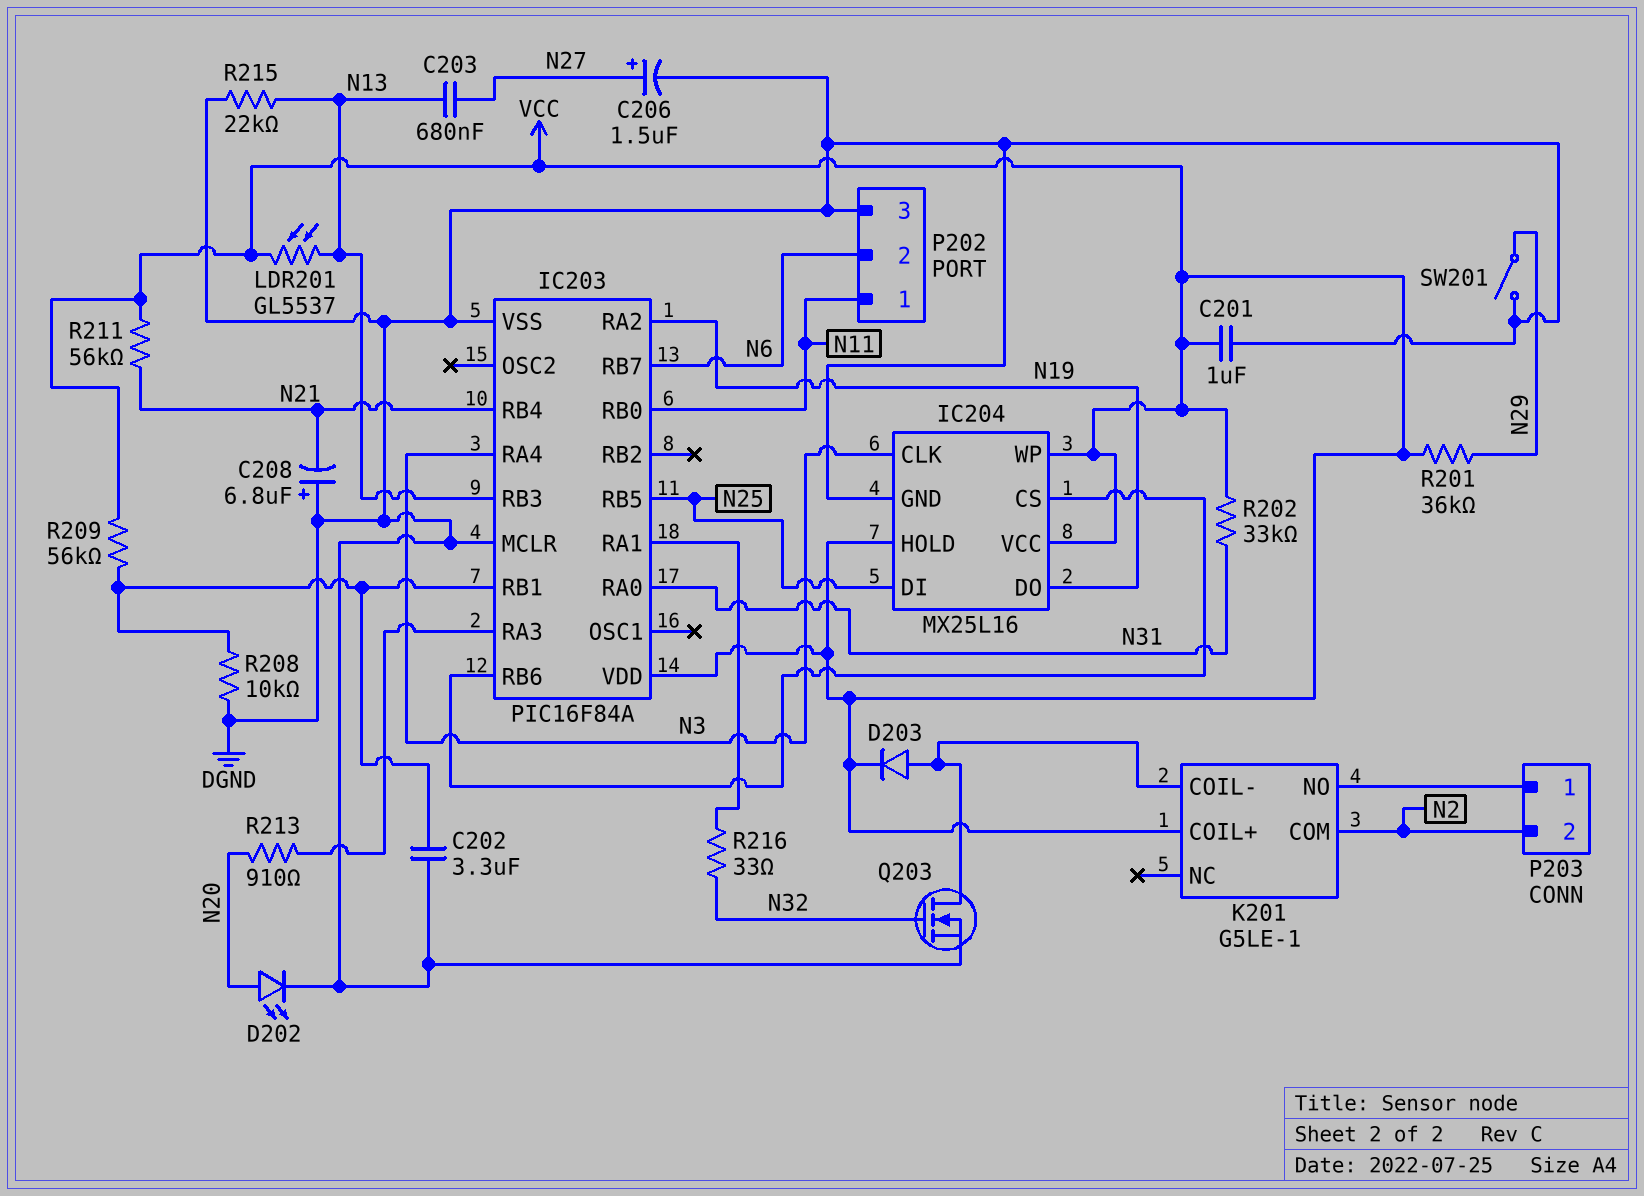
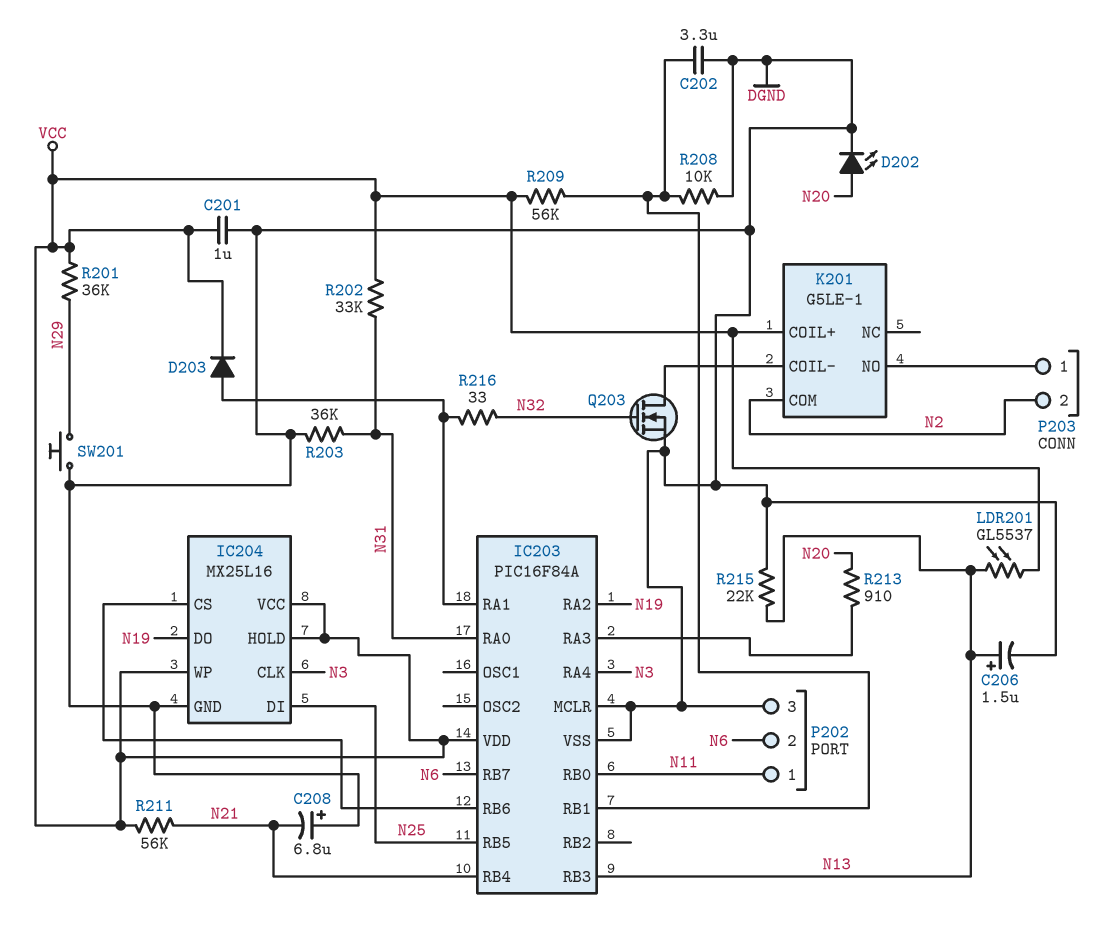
C203: 680nF (N13, N27) -> none
C206: 1.5uF (plus N27, minus DGND) -> 1.5uF (plus N13, minus DGND)
D203: diode (A K201/COIL-, K VCC) -> diode (A IC203/RA1, K VCC)
R203: none -> 36k (DGND, N31)
SW201: switch (DGND, N29) -> button (DGND, N29)

